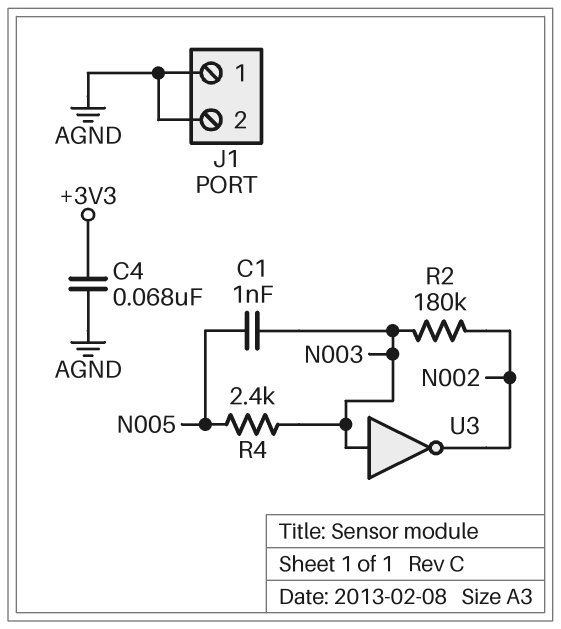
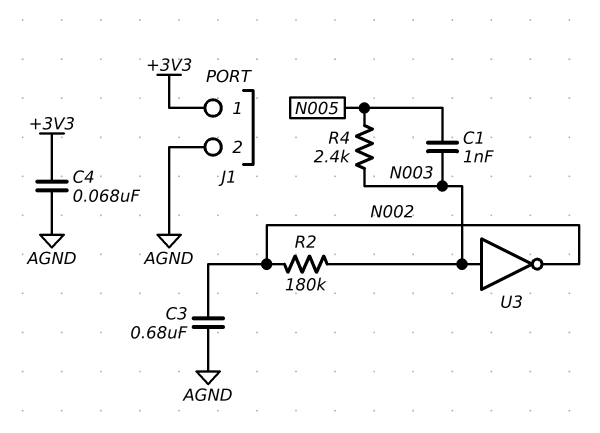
C3: none -> 680nF (AGND, N002)
J1 pin 1: AGND -> +3V3

